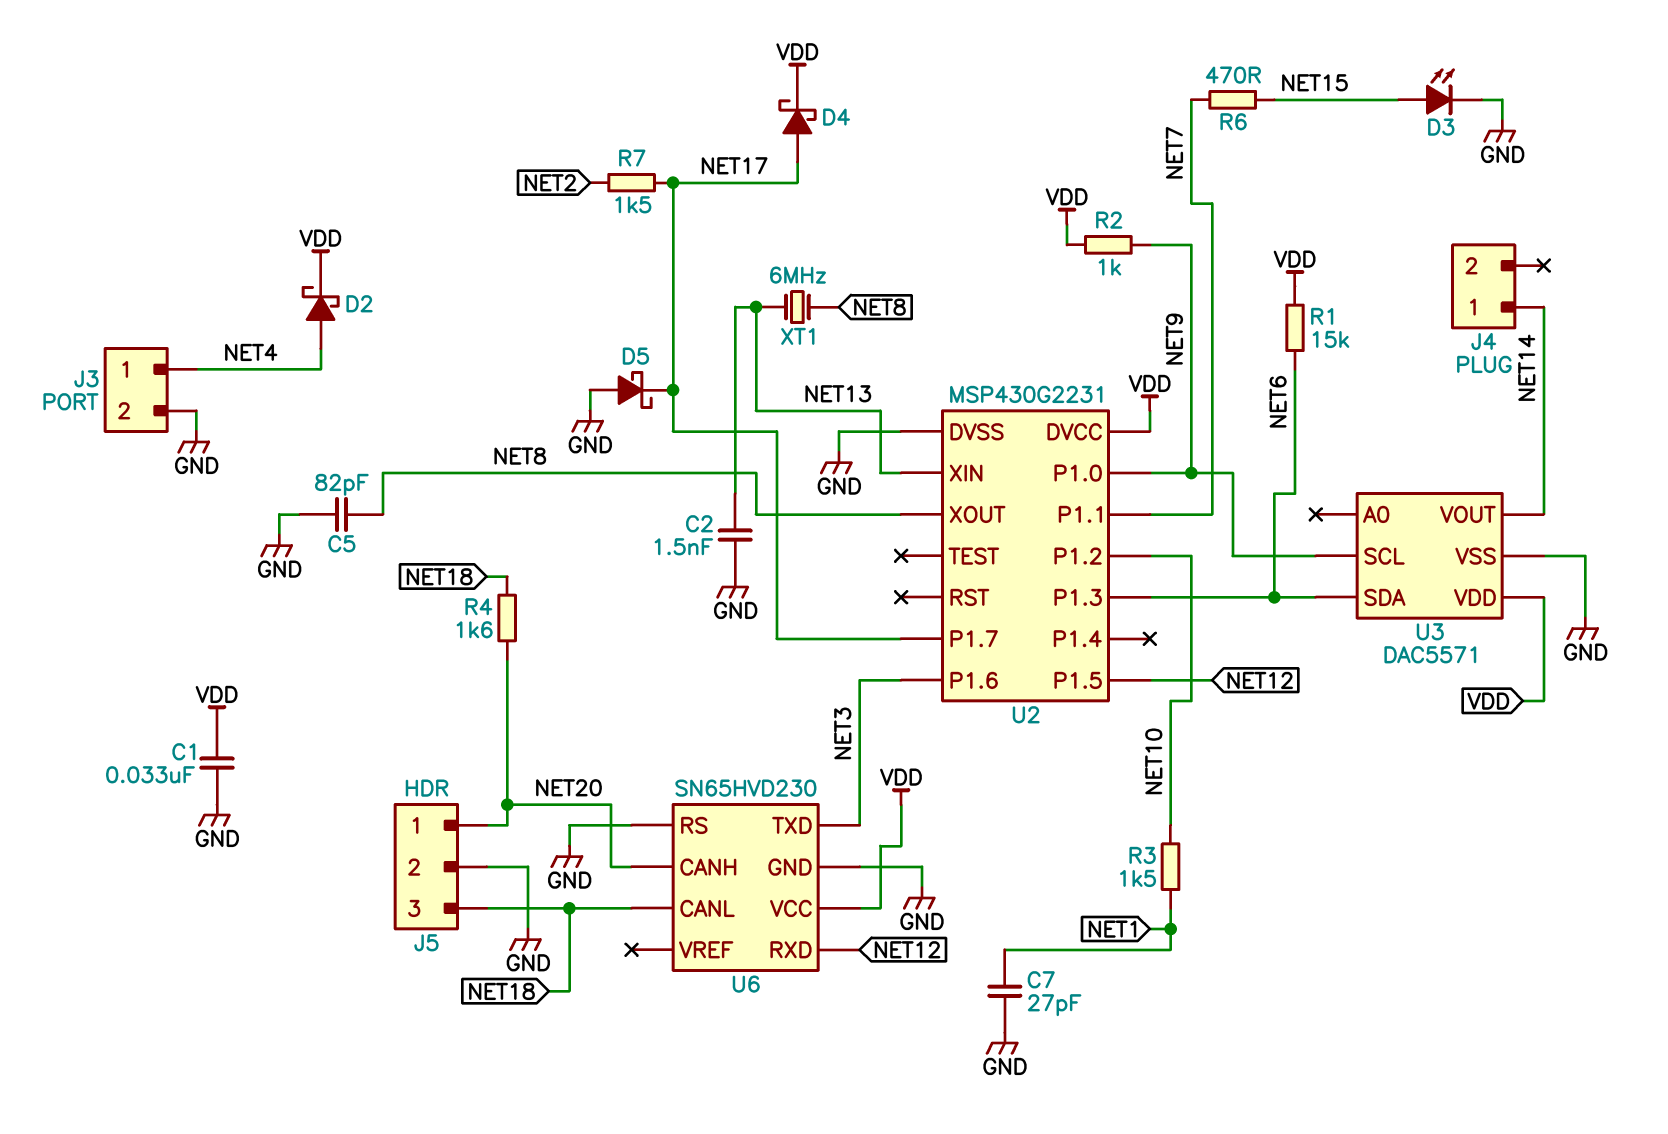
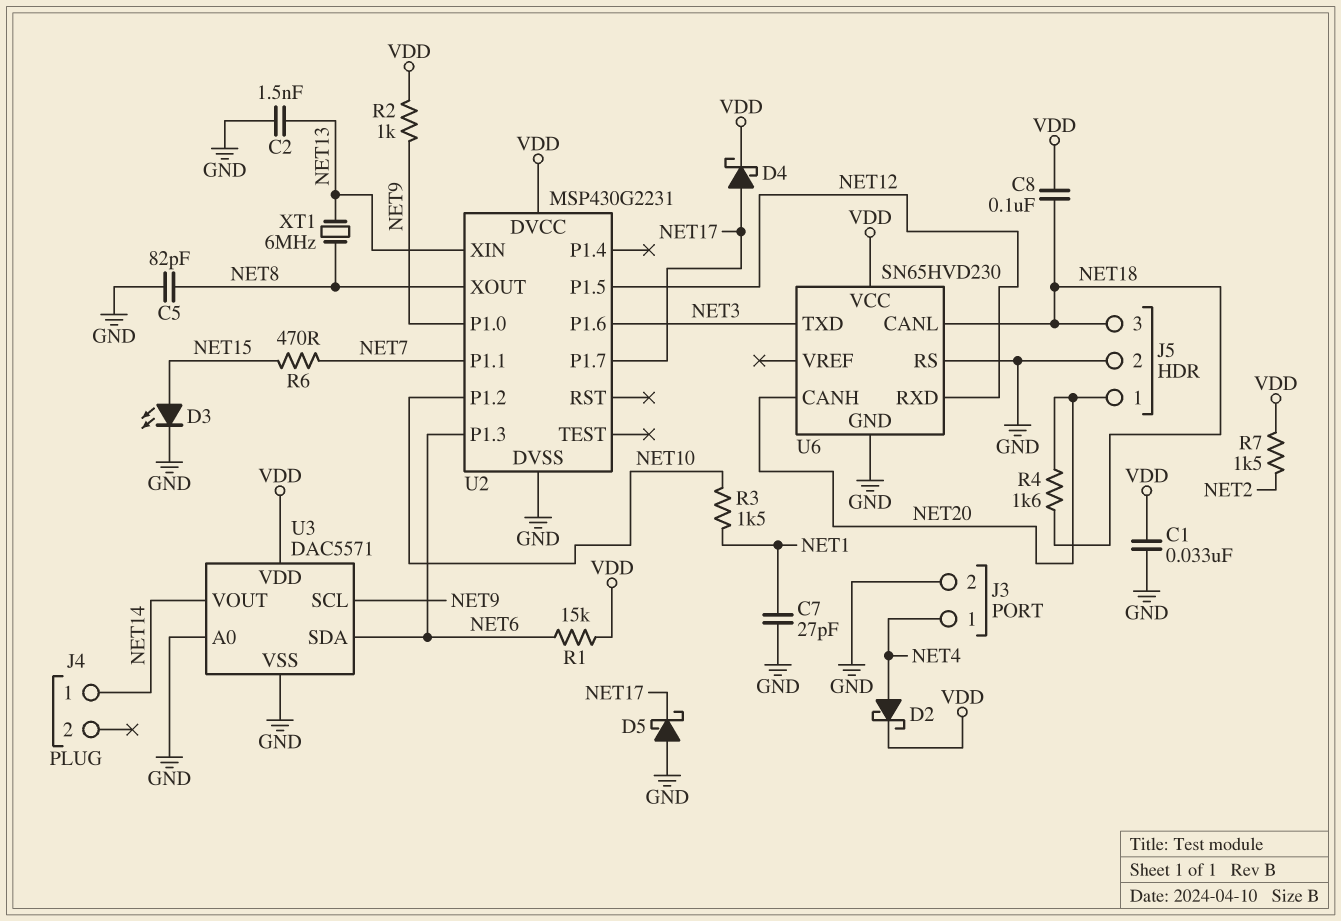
C8: none -> 100nF (NET18, VDD)
R7: 1.5k (NET2, NET17) -> 1.5k (NET2, VDD)
U3 pin A0: none -> GND

